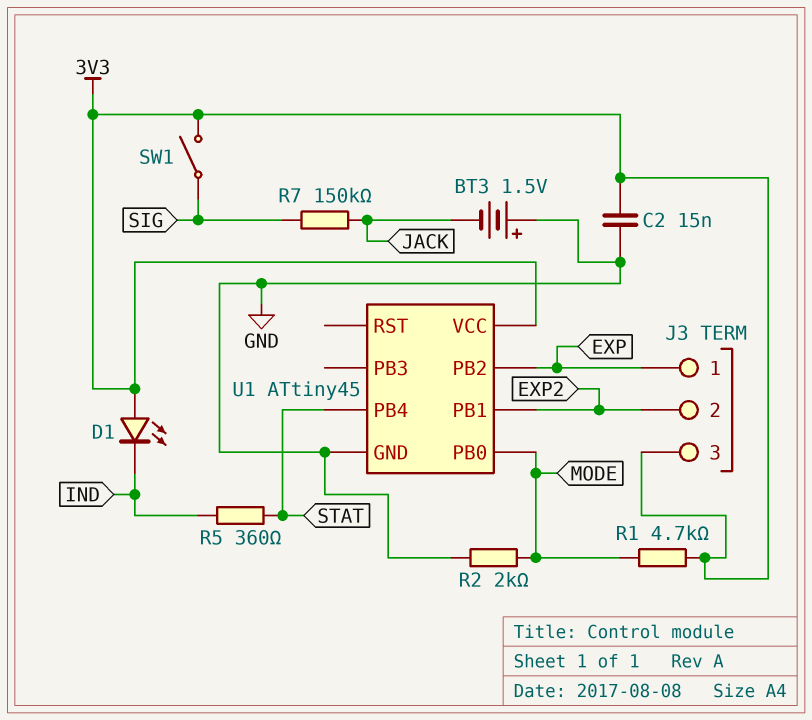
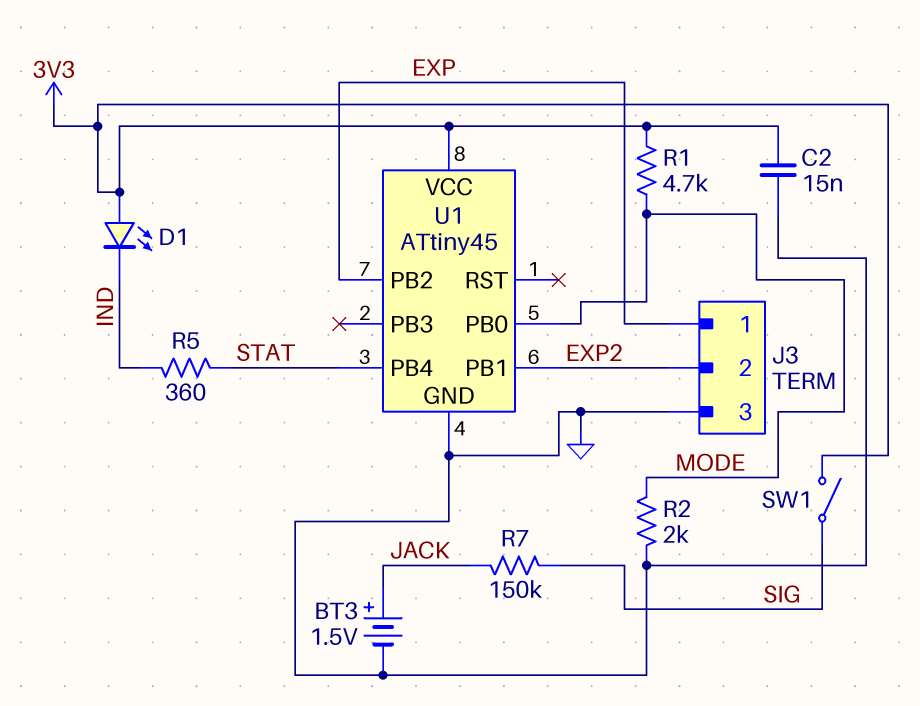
BT3: 1.5V (plus GND, minus JACK) -> 1.5V (plus JACK, minus GND)
J3 pin 3: 3V3 -> GND

